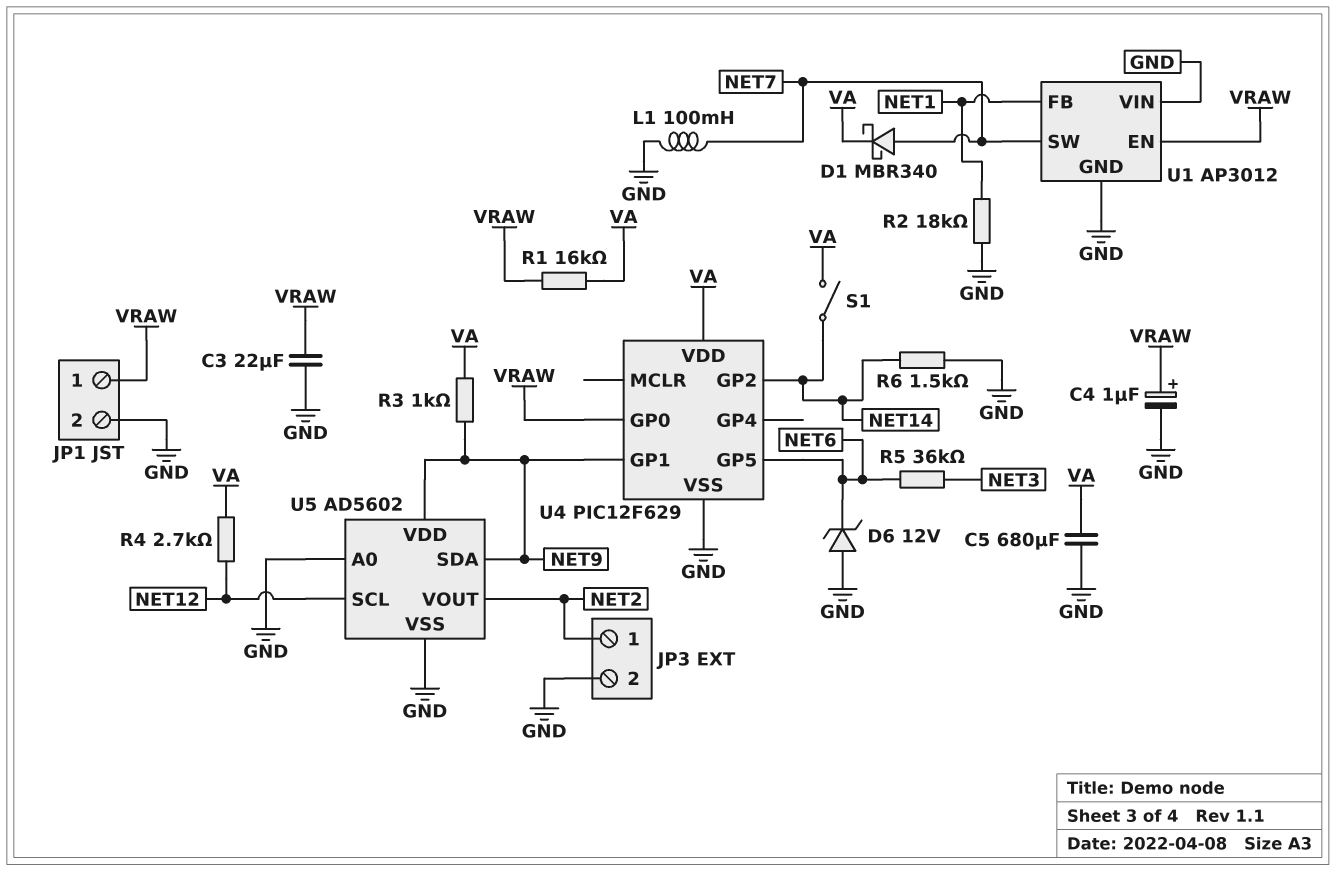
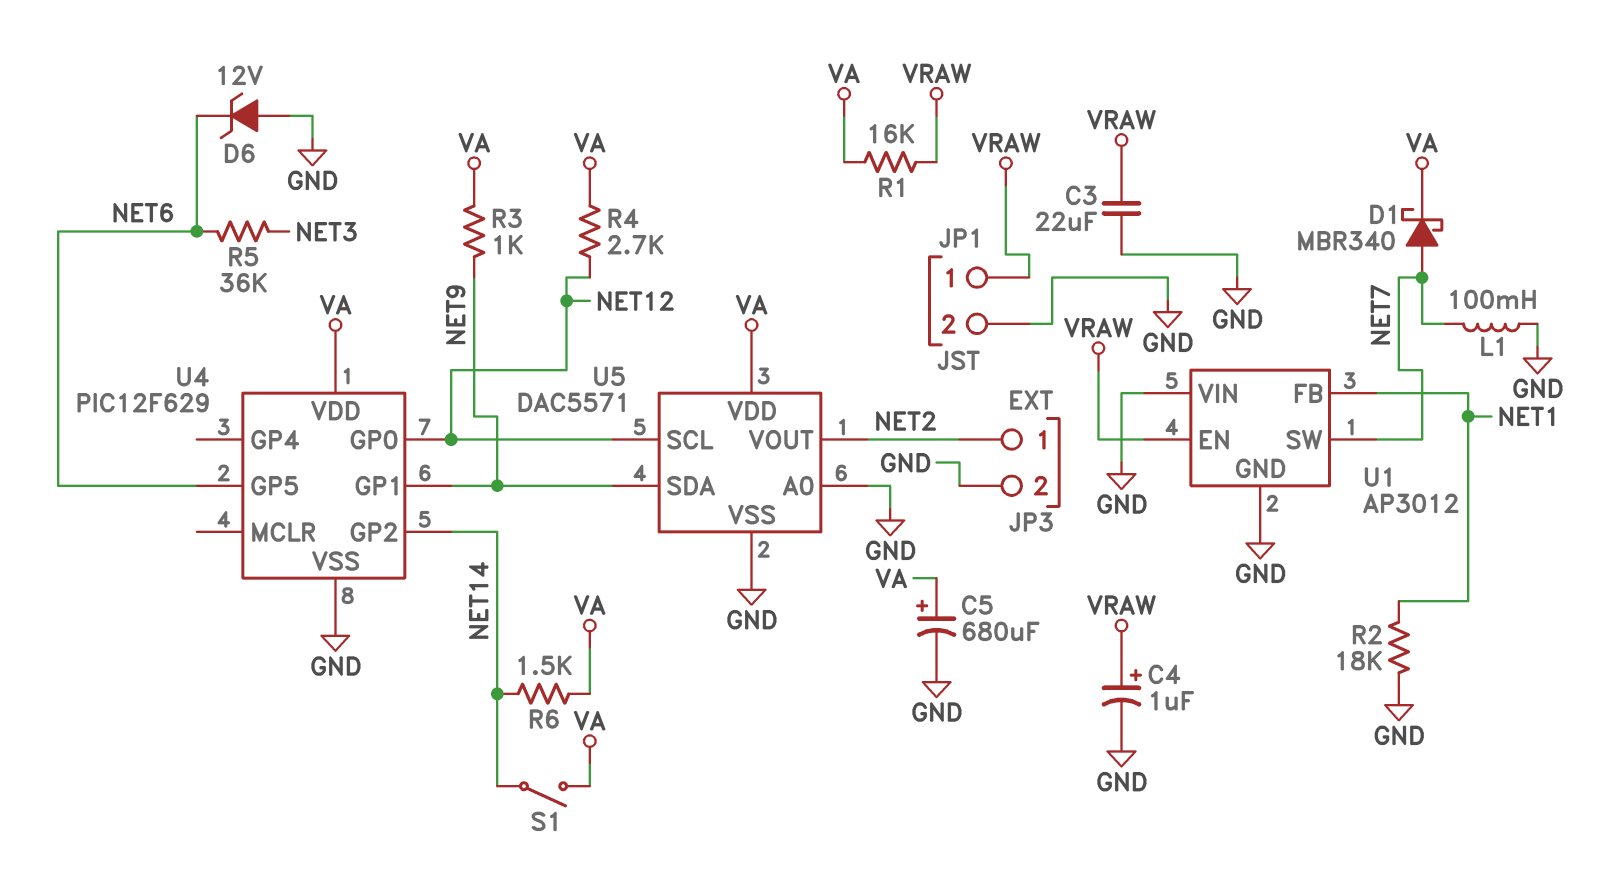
C5: 680uF (GND, VA) -> 680uF (plus VA, minus GND)
R6: 1.5k (GND, NET14) -> 1.5k (NET14, VA)
U4 pin GP0: VRAW -> NET12
U5: AD5602 -> DAC5571
U5 pin VDD: NET9 -> VA

